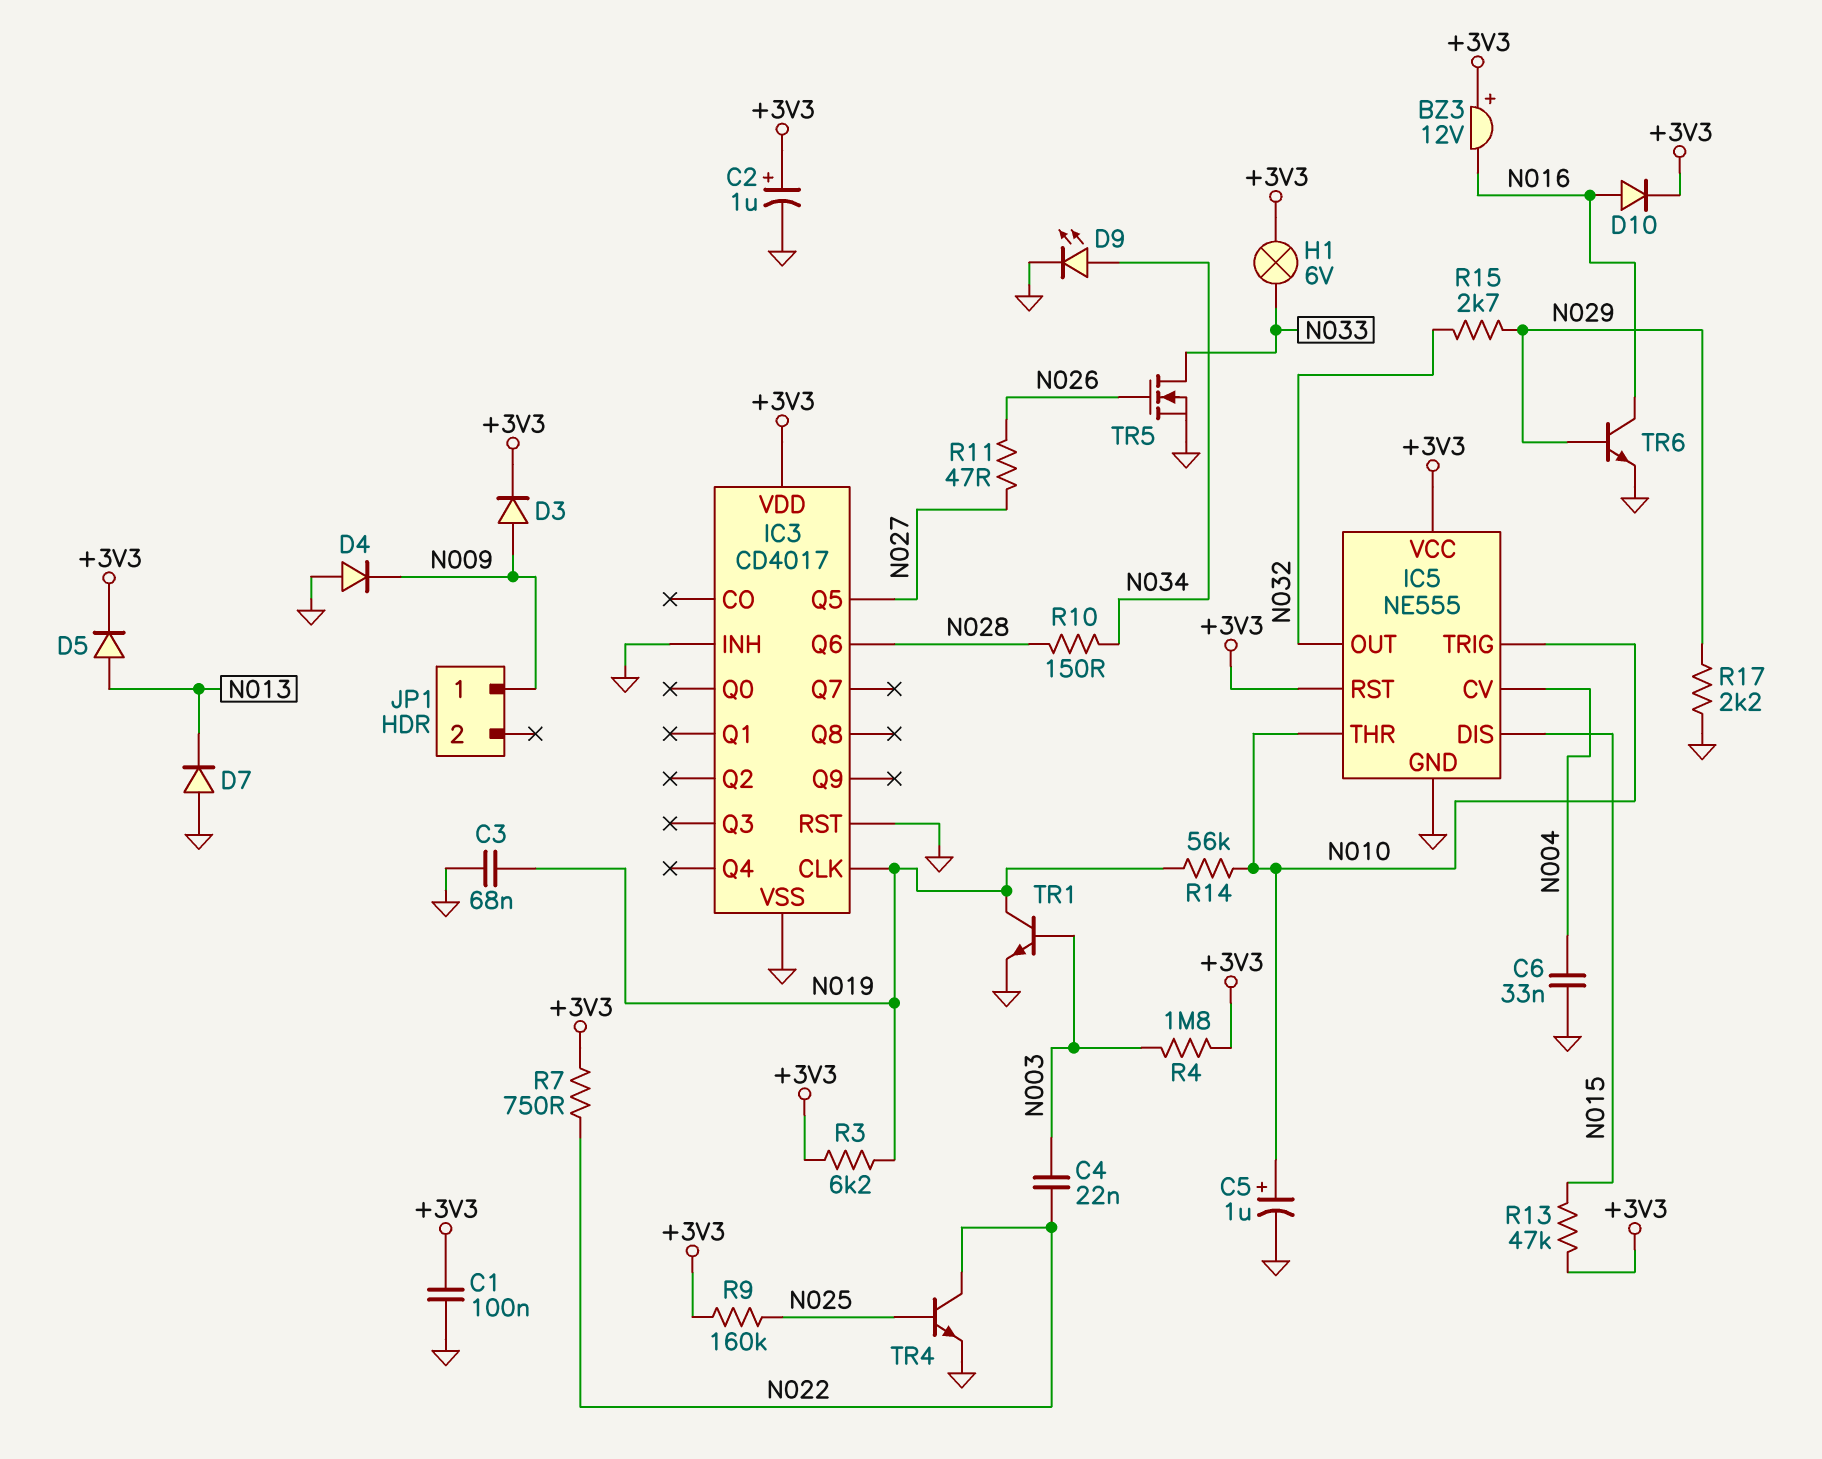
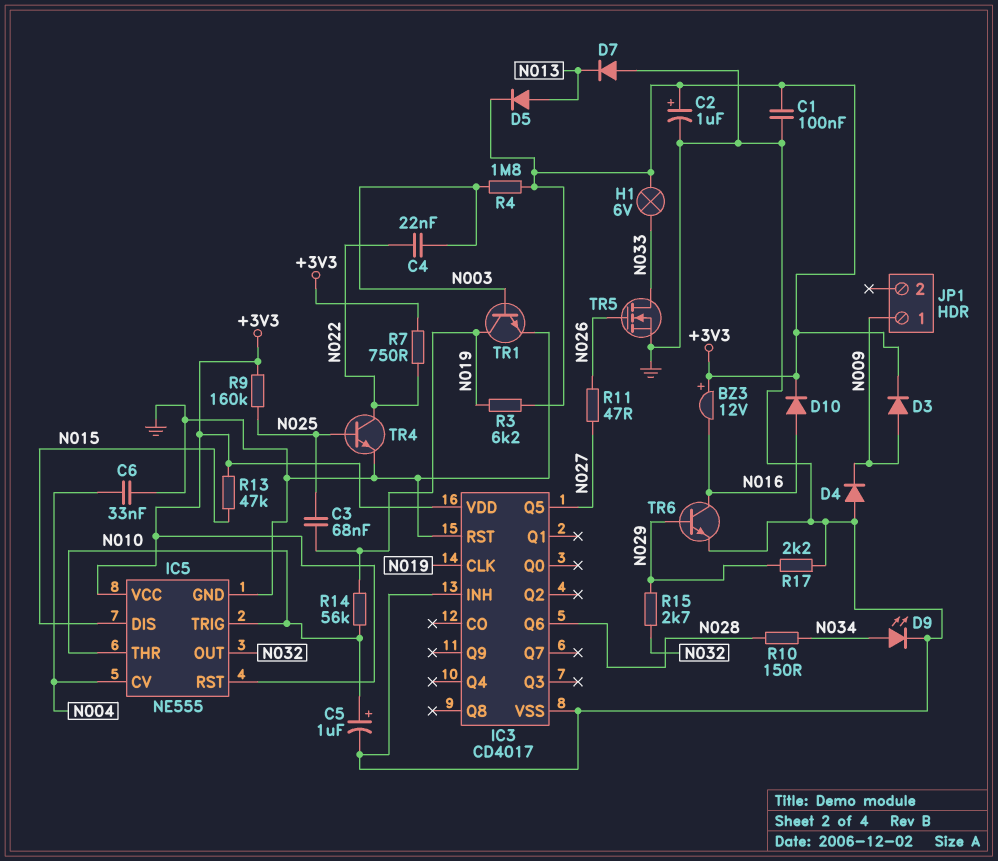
C3: 68nF (GND, N019) -> 68nF (N019, N025)

